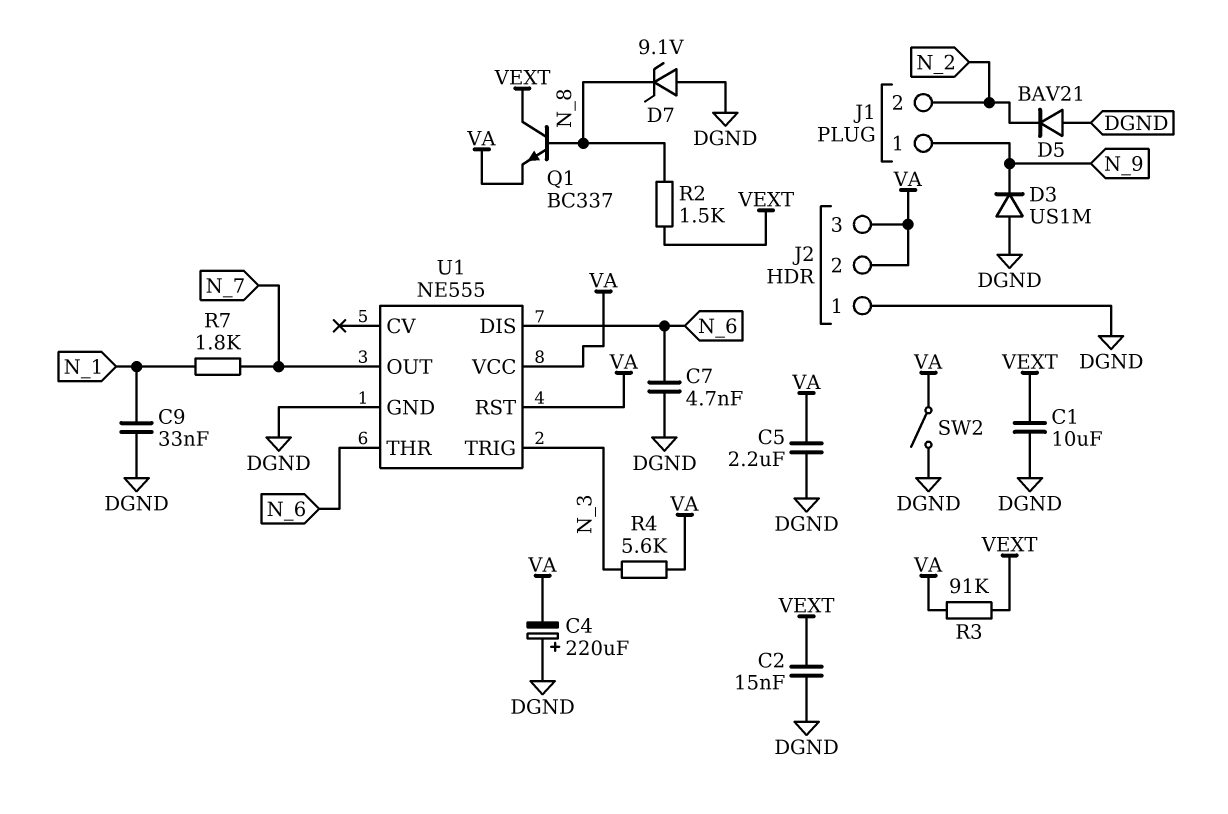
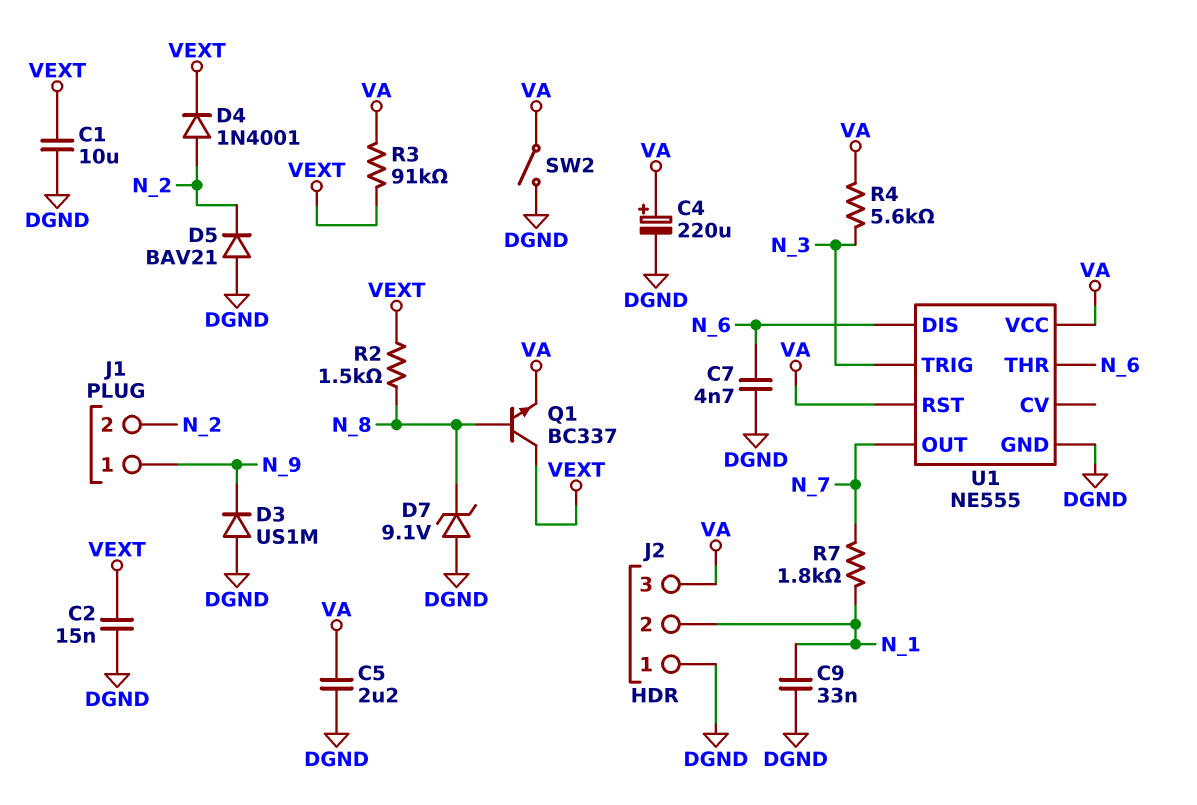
C4: 220uF (plus DGND, minus VA) -> 220uF (plus VA, minus DGND)
D4: none -> diode 1N4001 (A N_2, K VEXT)
J2 pin 2: VA -> N_1

